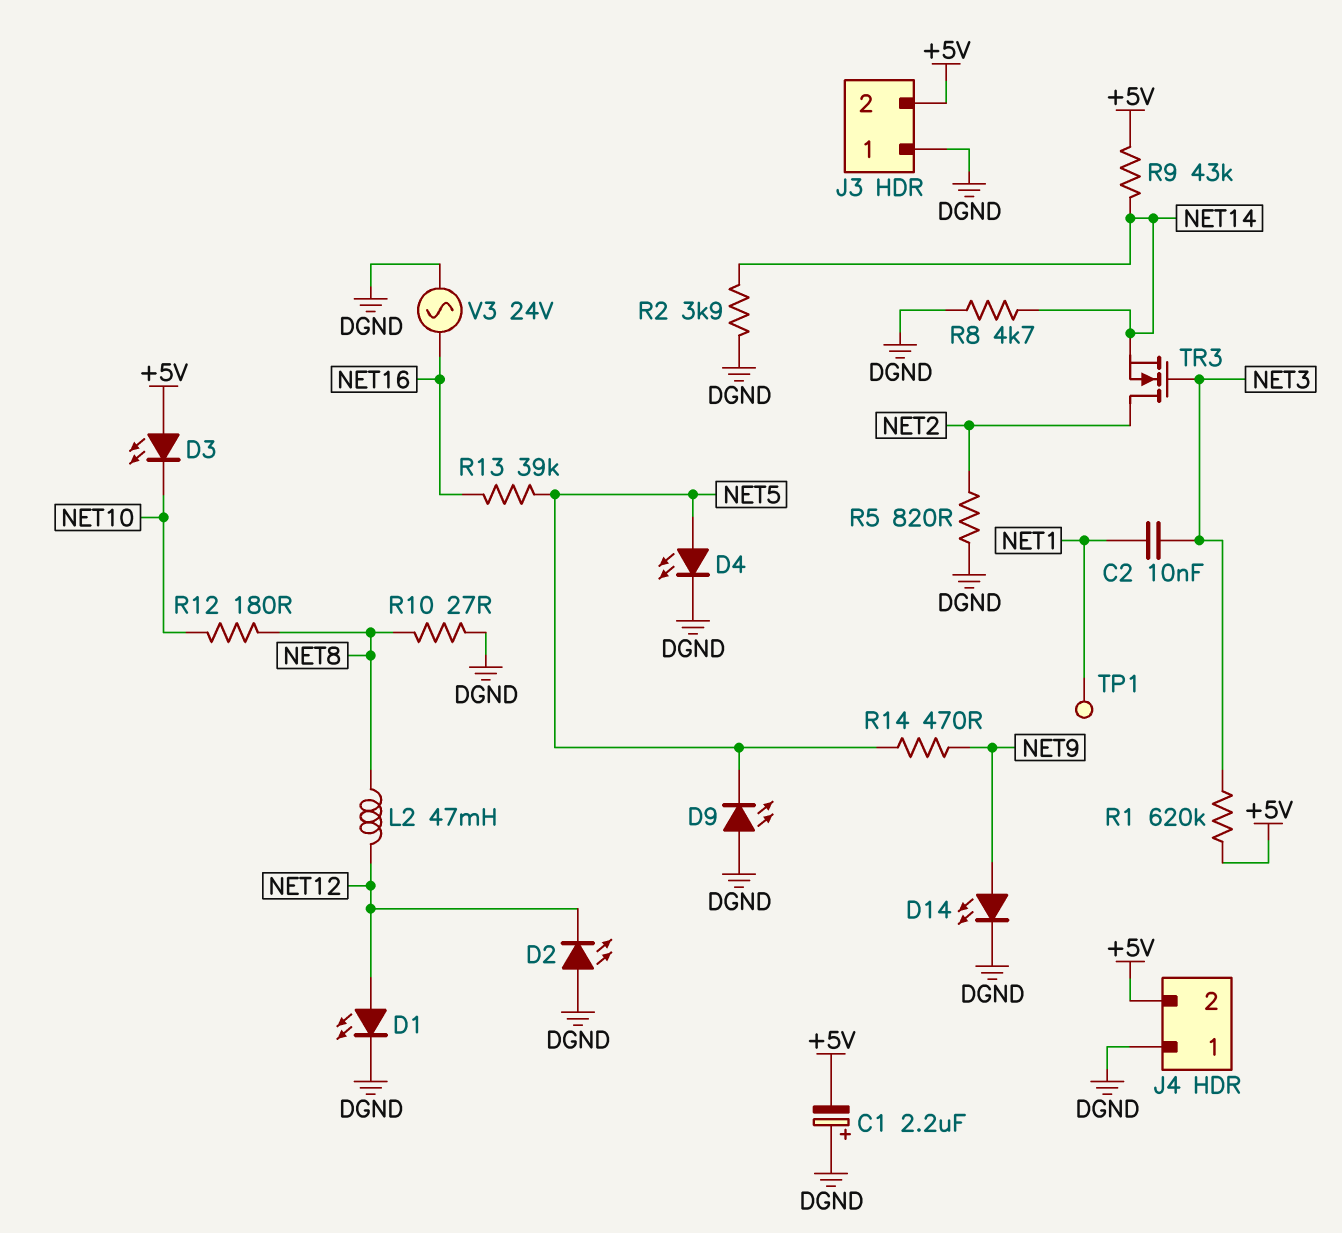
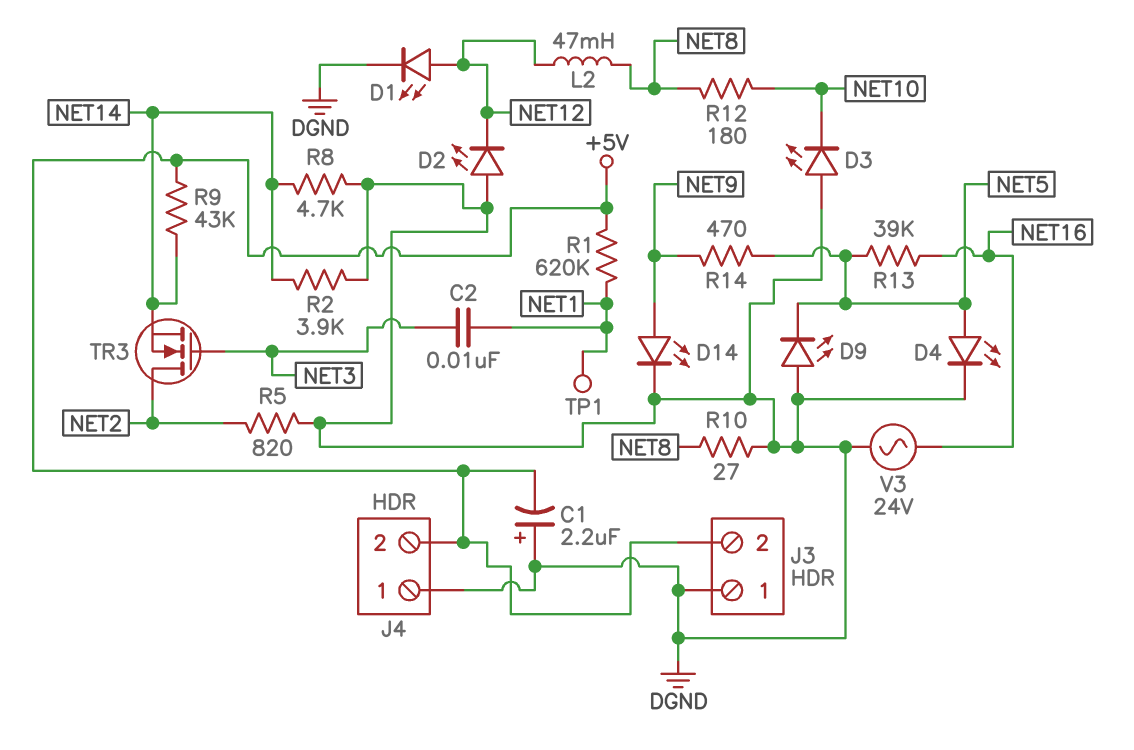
D3: LED (A +5V, K NET10) -> LED (A DGND, K NET10)
R1: 620k (+5V, NET3) -> 620k (+5V, NET1)

